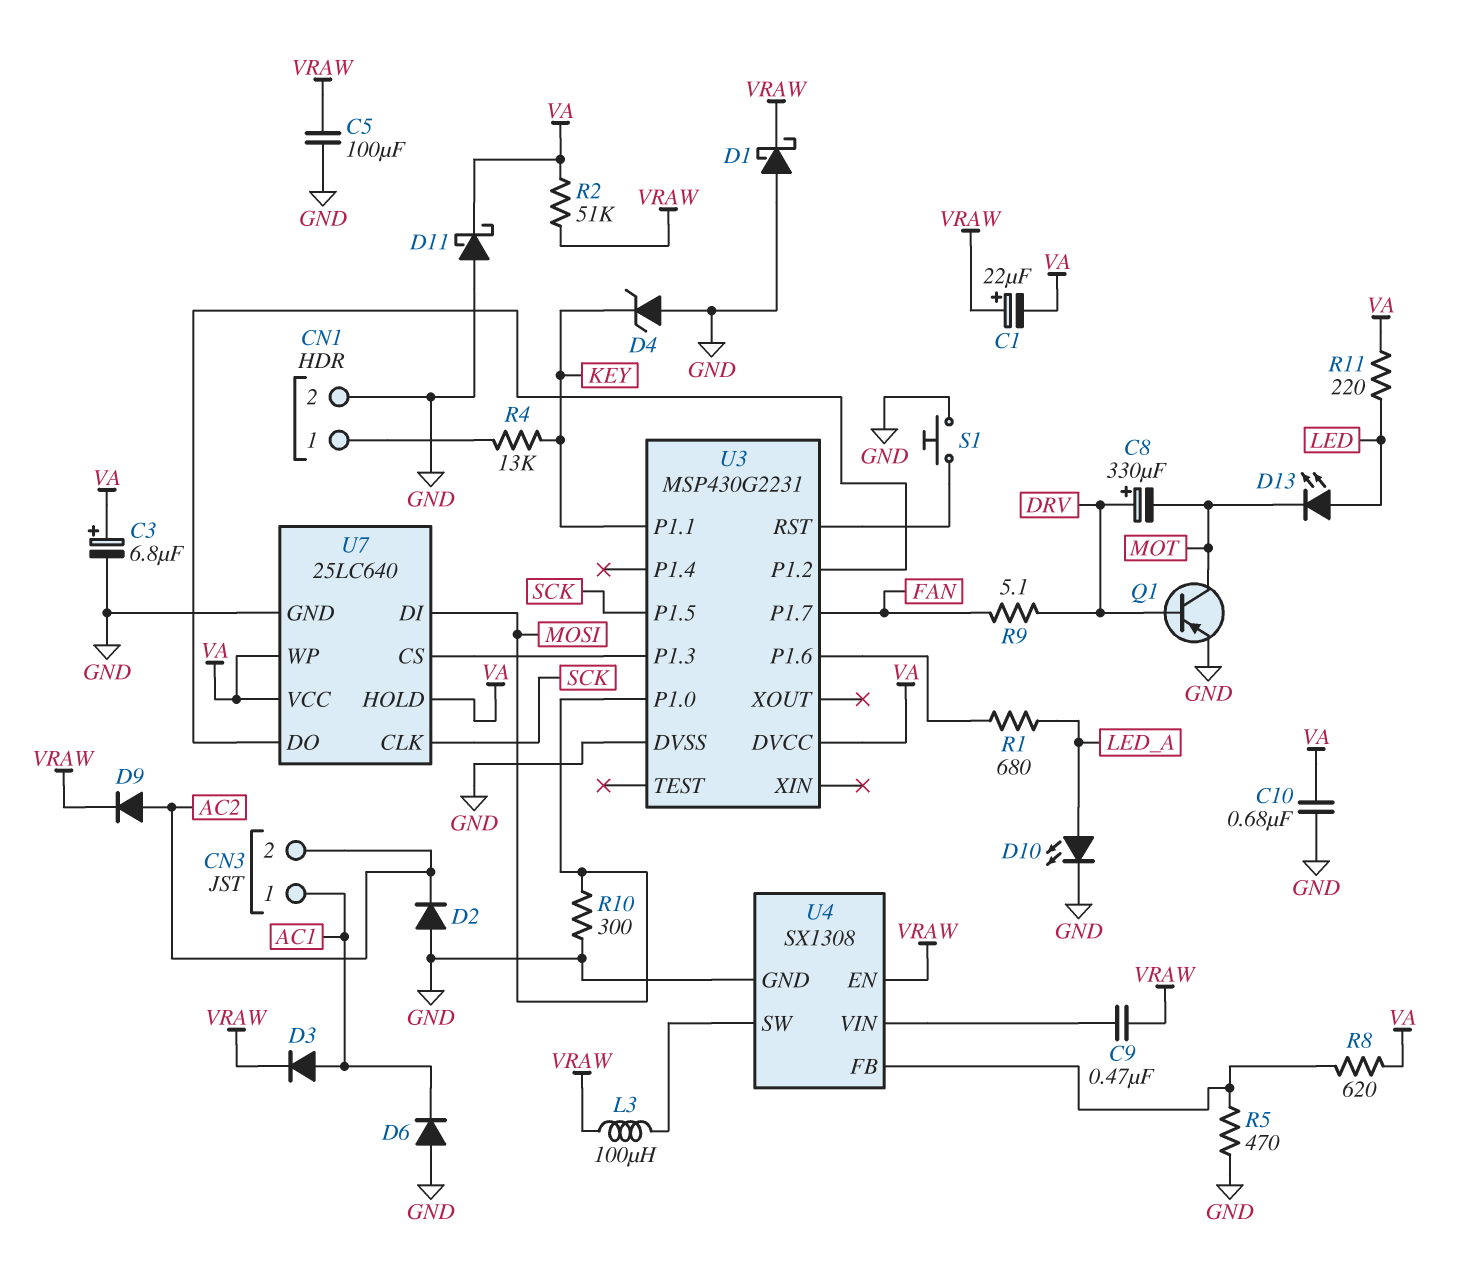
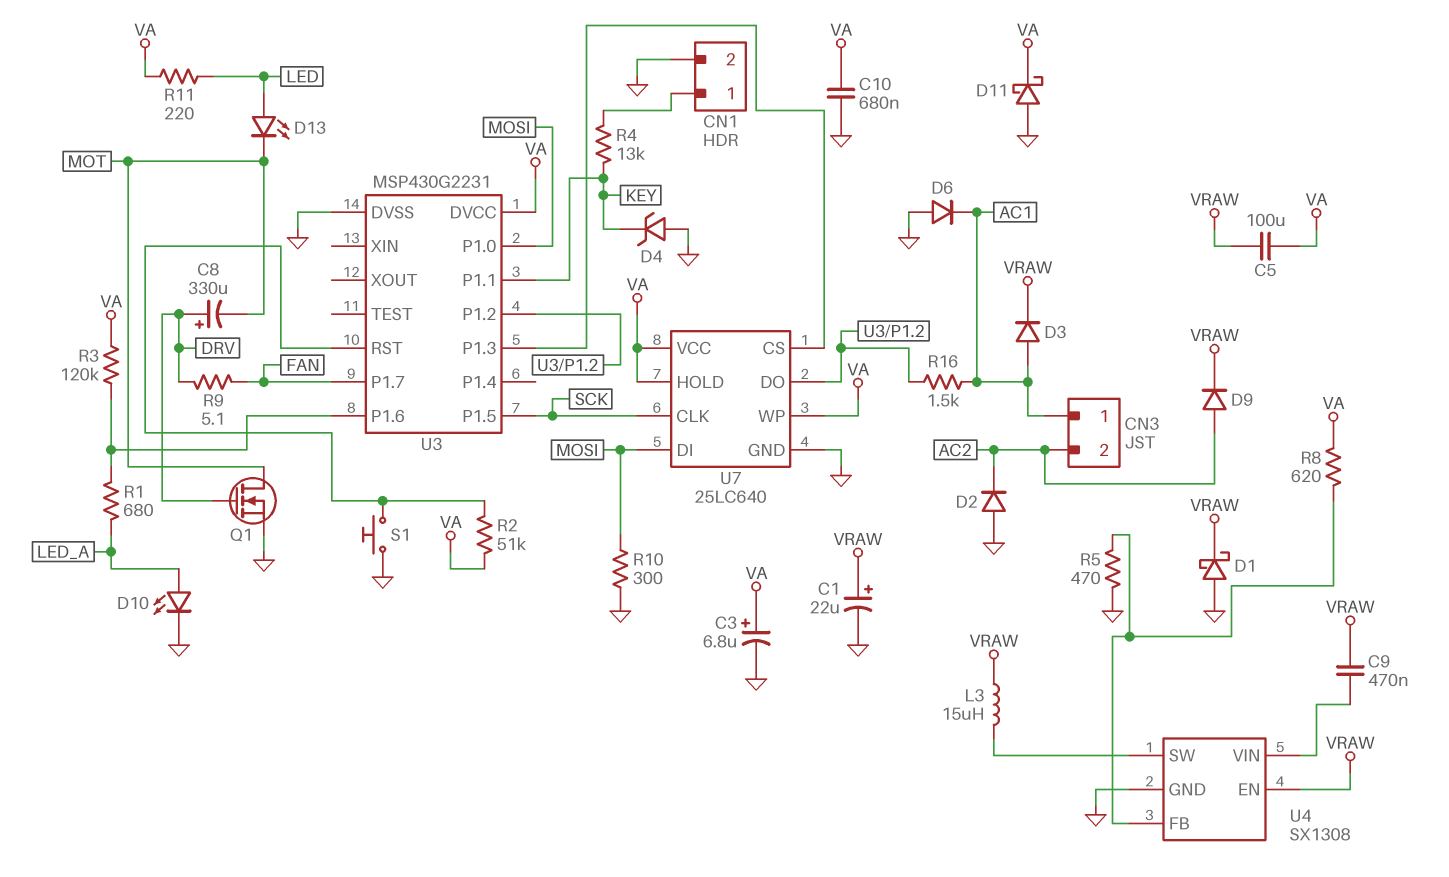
C1: 22uF (plus VRAW, minus VA) -> 22uF (plus VRAW, minus GND)
C5: 100uF (GND, VRAW) -> 100uF (VA, VRAW)
L3: 100uH (U4/SW, VRAW) -> 15uH (U4/SW, VRAW)
Q1: PNP (B DRV, C MOT, E GND) -> NMOS (G DRV, D MOT, S GND)
R2: 51k (VA, VRAW) -> 51k (U3/RST, VA)
R3: none -> 120k (U3/P1.6, VA)
R16: none -> 1.5k (AC1, U3/P1.2)

